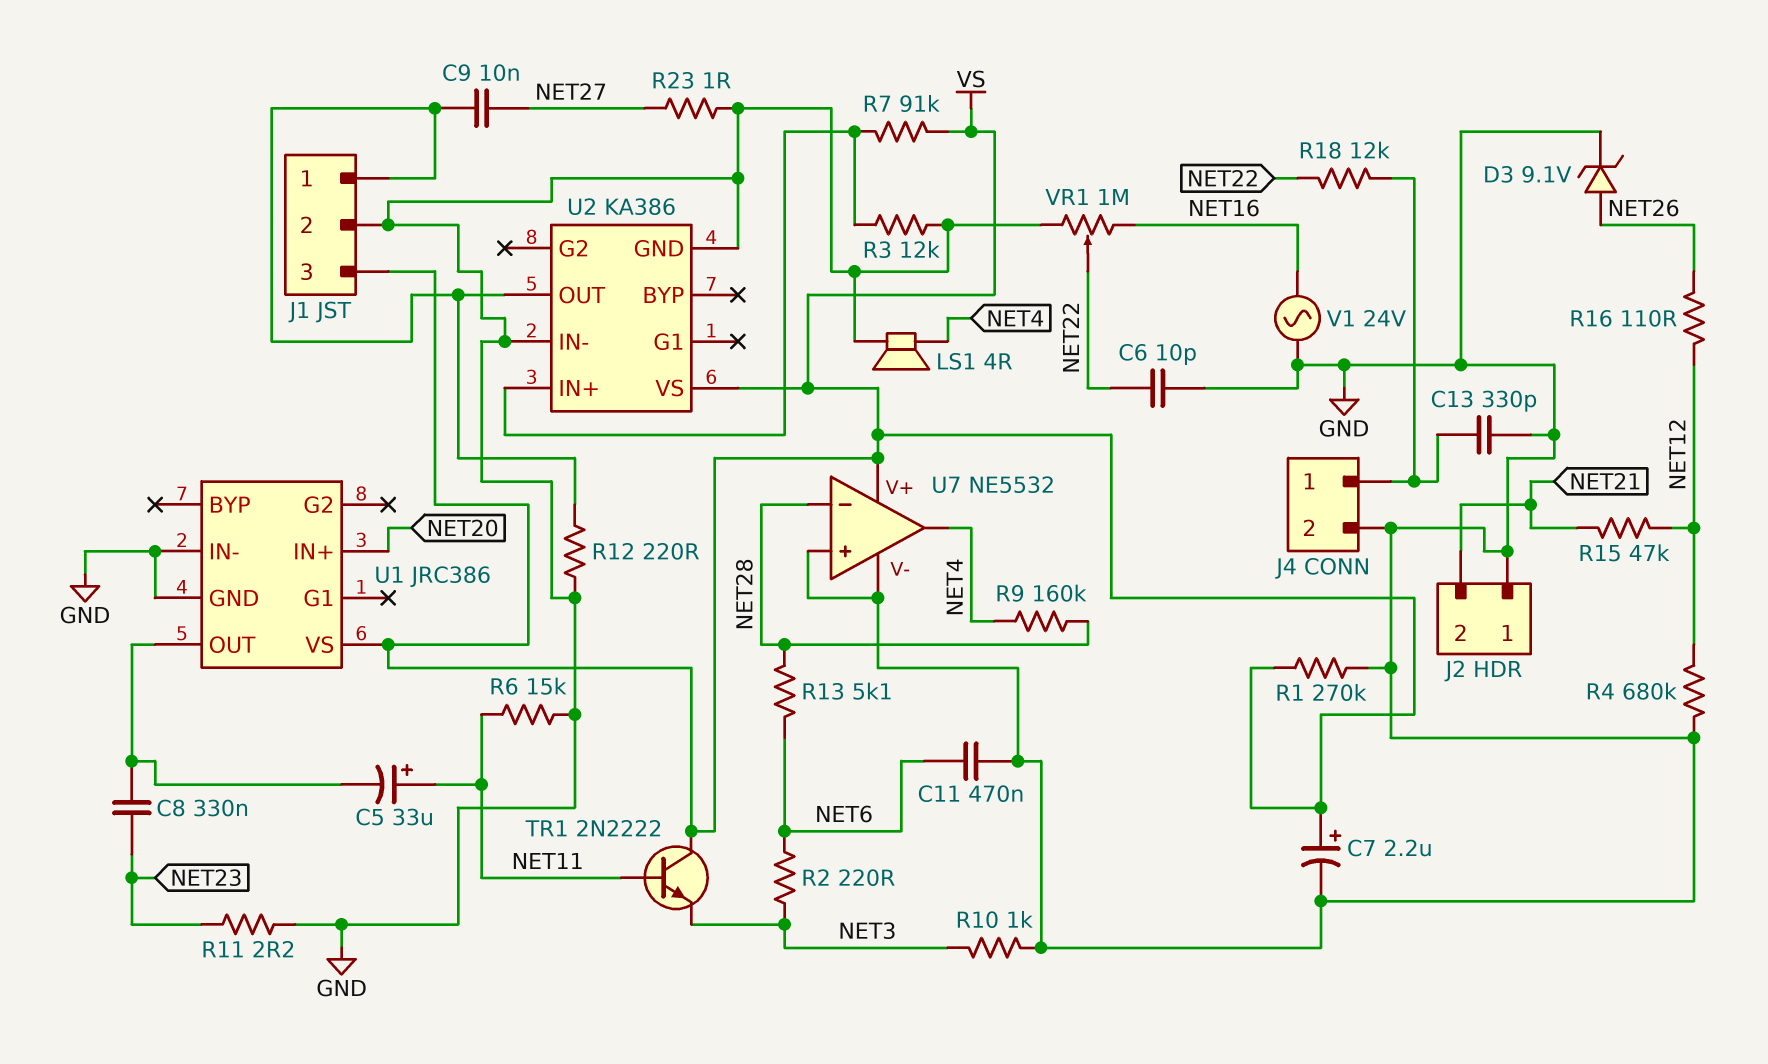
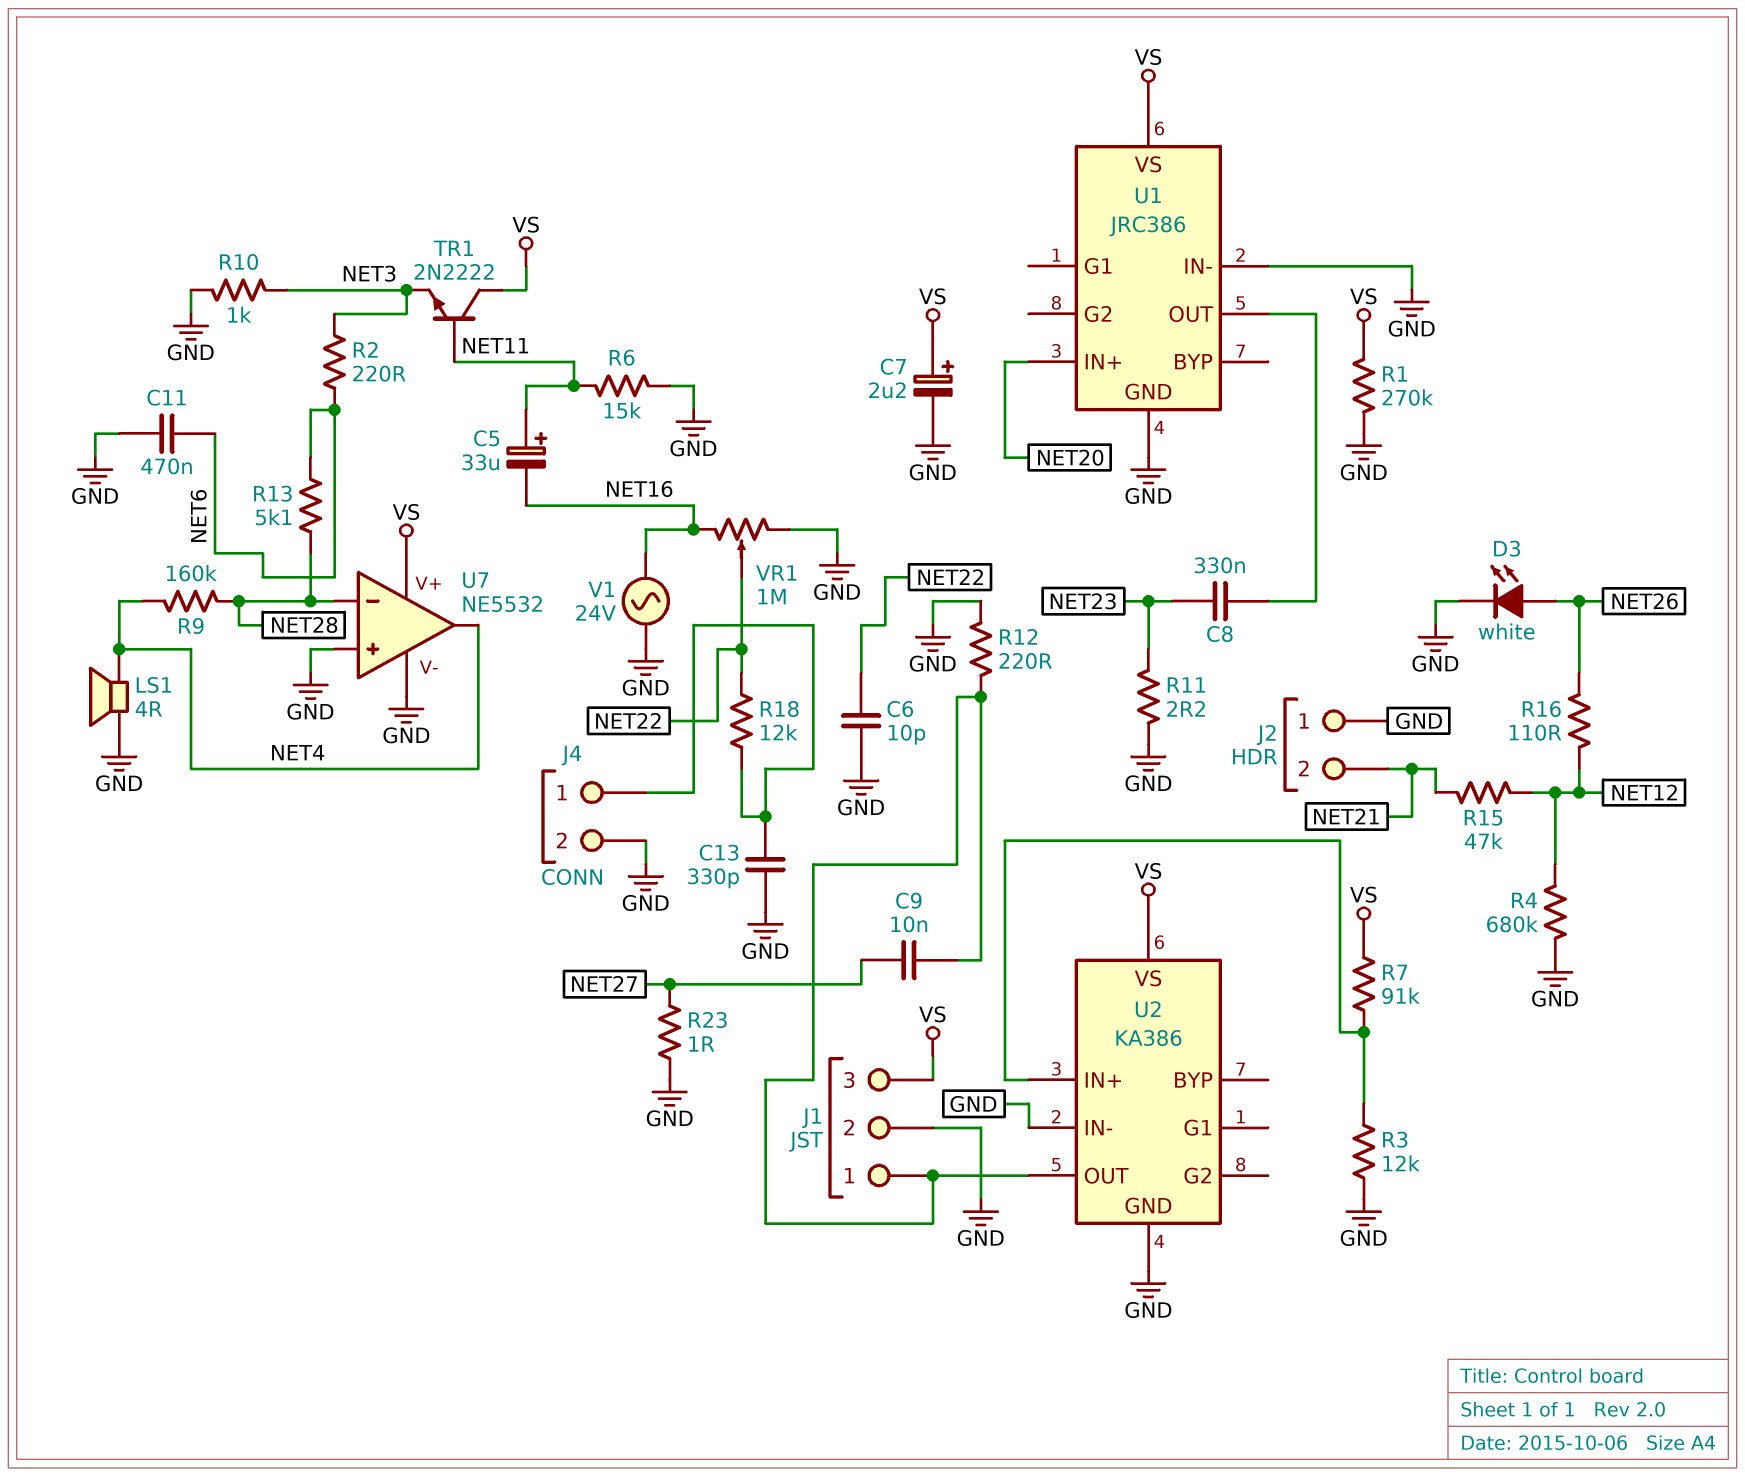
C5: 33uF (plus NET11, minus U1/OUT) -> 33uF (plus NET11, minus NET16)
D3: zener 9.1V (A NET26, K GND) -> LED white (A NET26, K GND)

